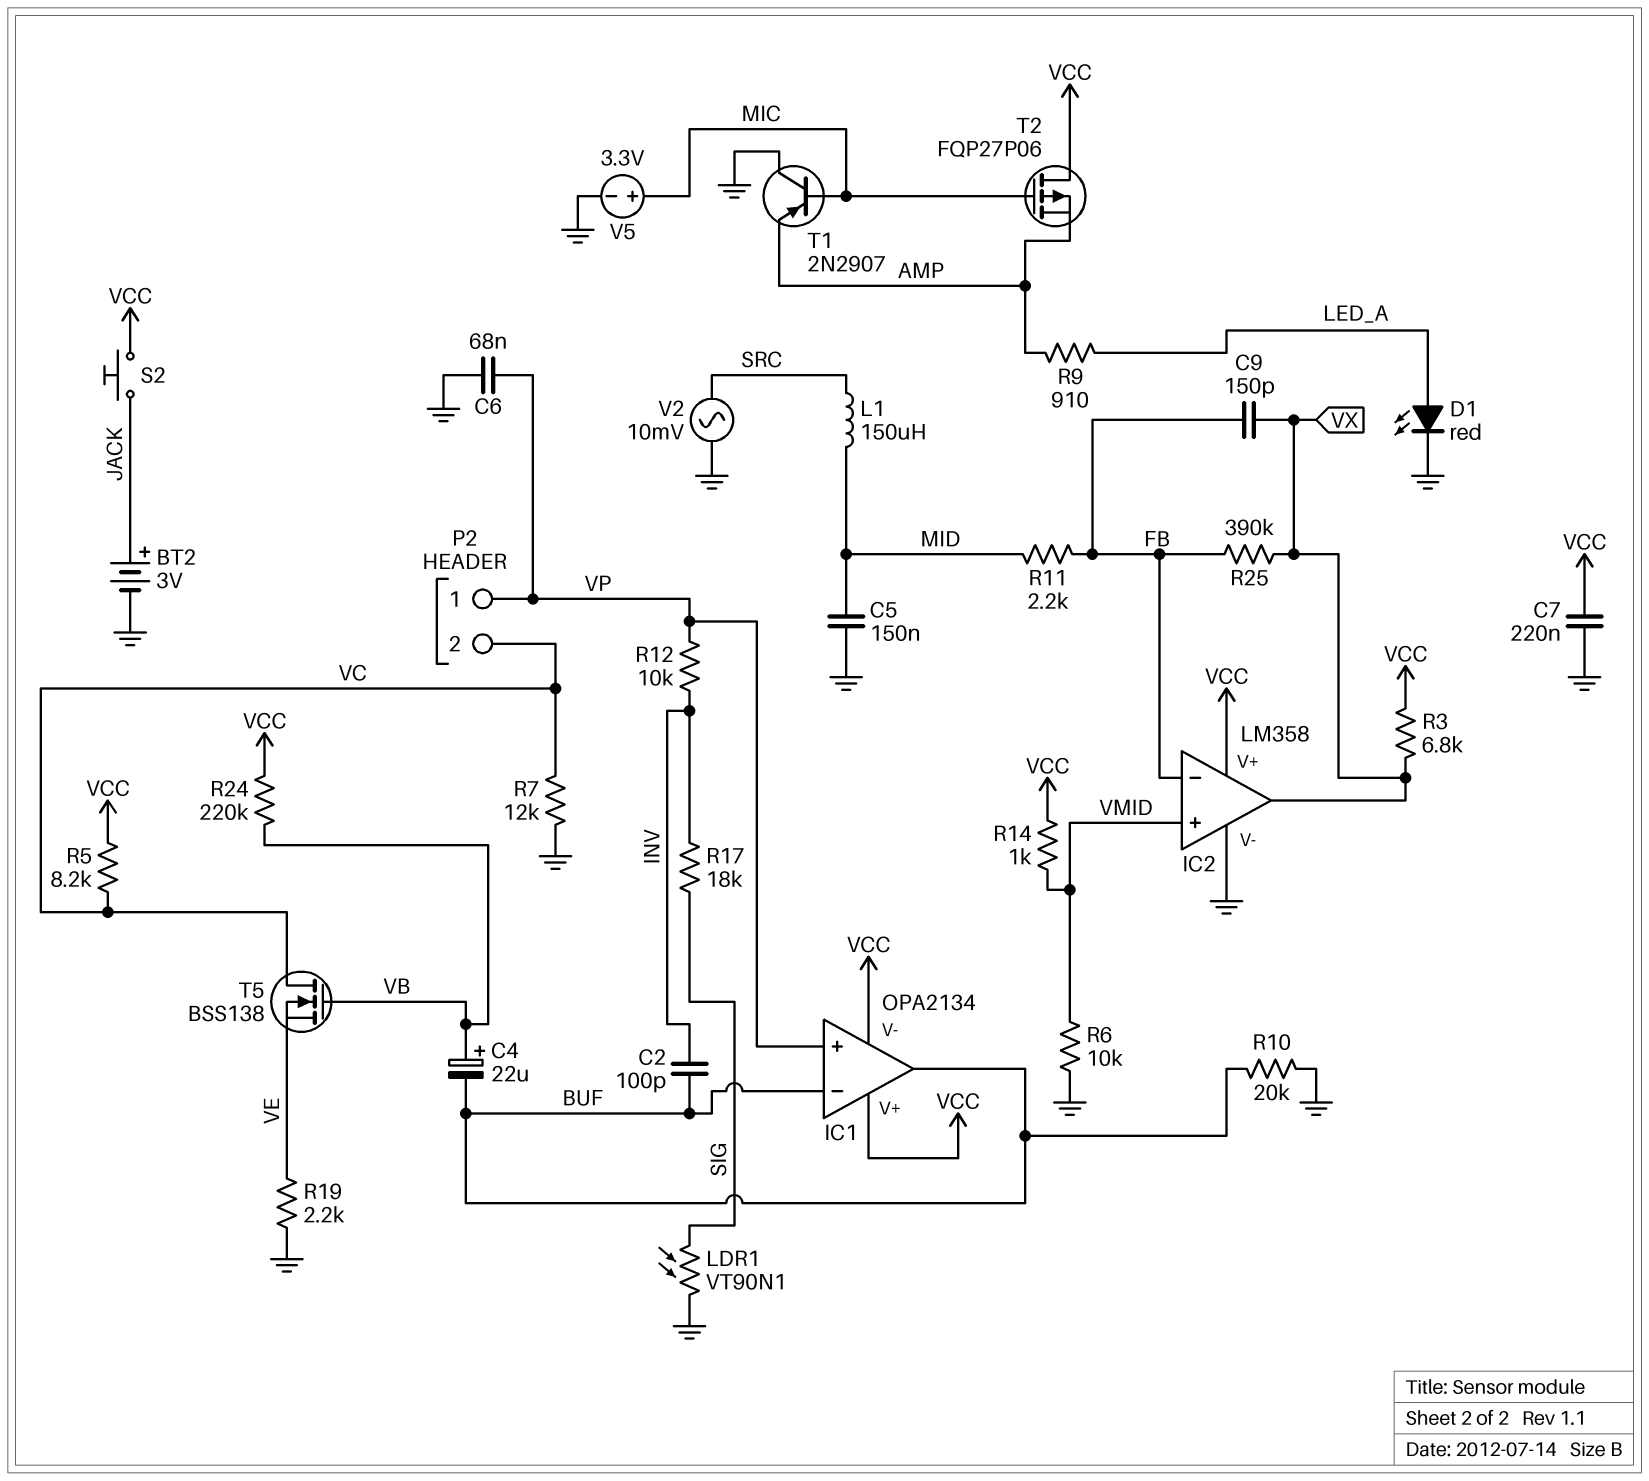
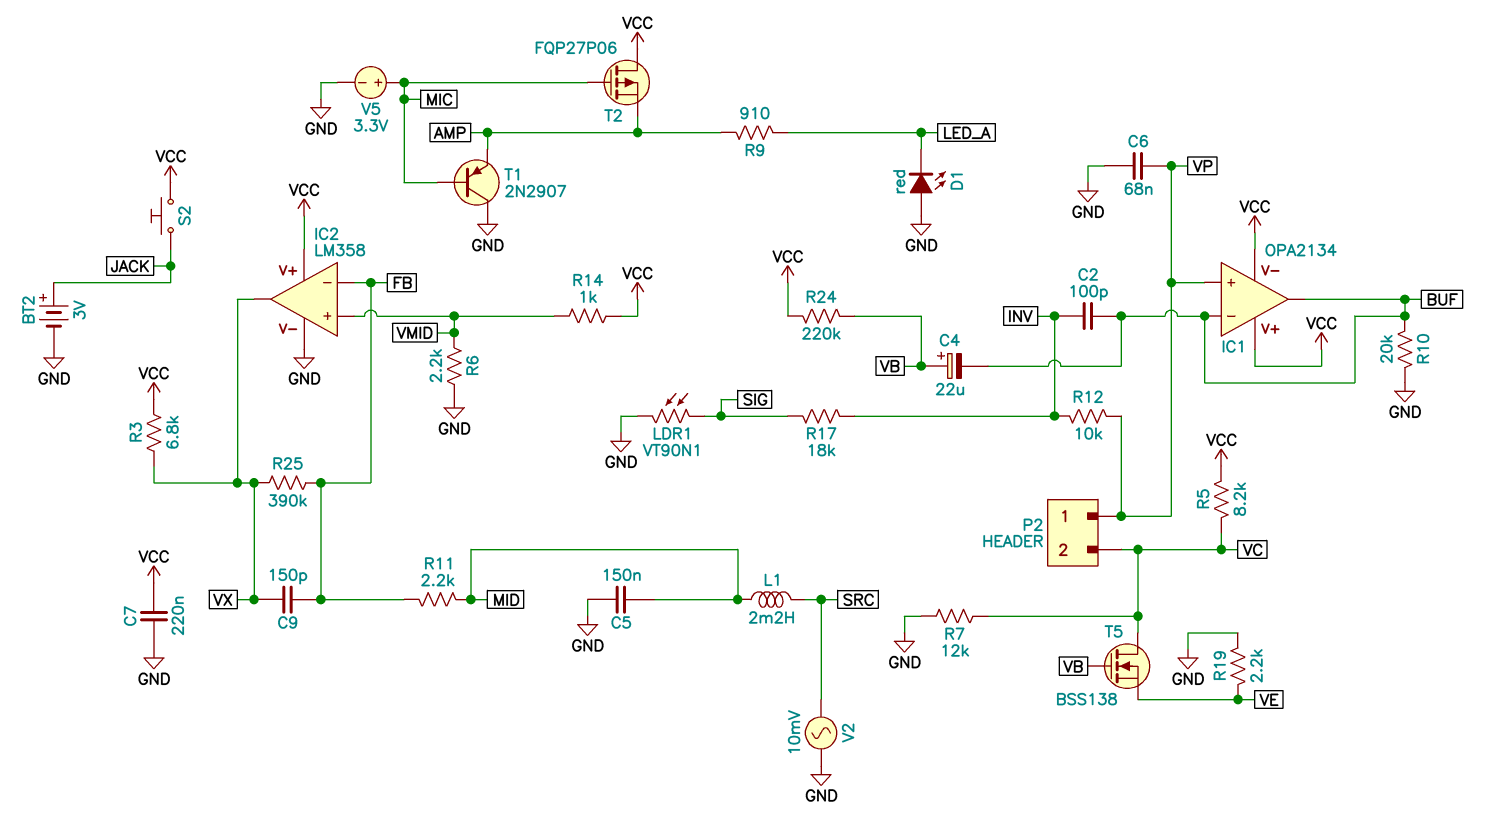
D1: LED red (A LED_A, K GND) -> LED red (A GND, K LED_A)
L1: 150uH (MID, SRC) -> 2.2mH (MID, SRC)
R6: 10k (GND, VMID) -> 2.2k (GND, VMID)

